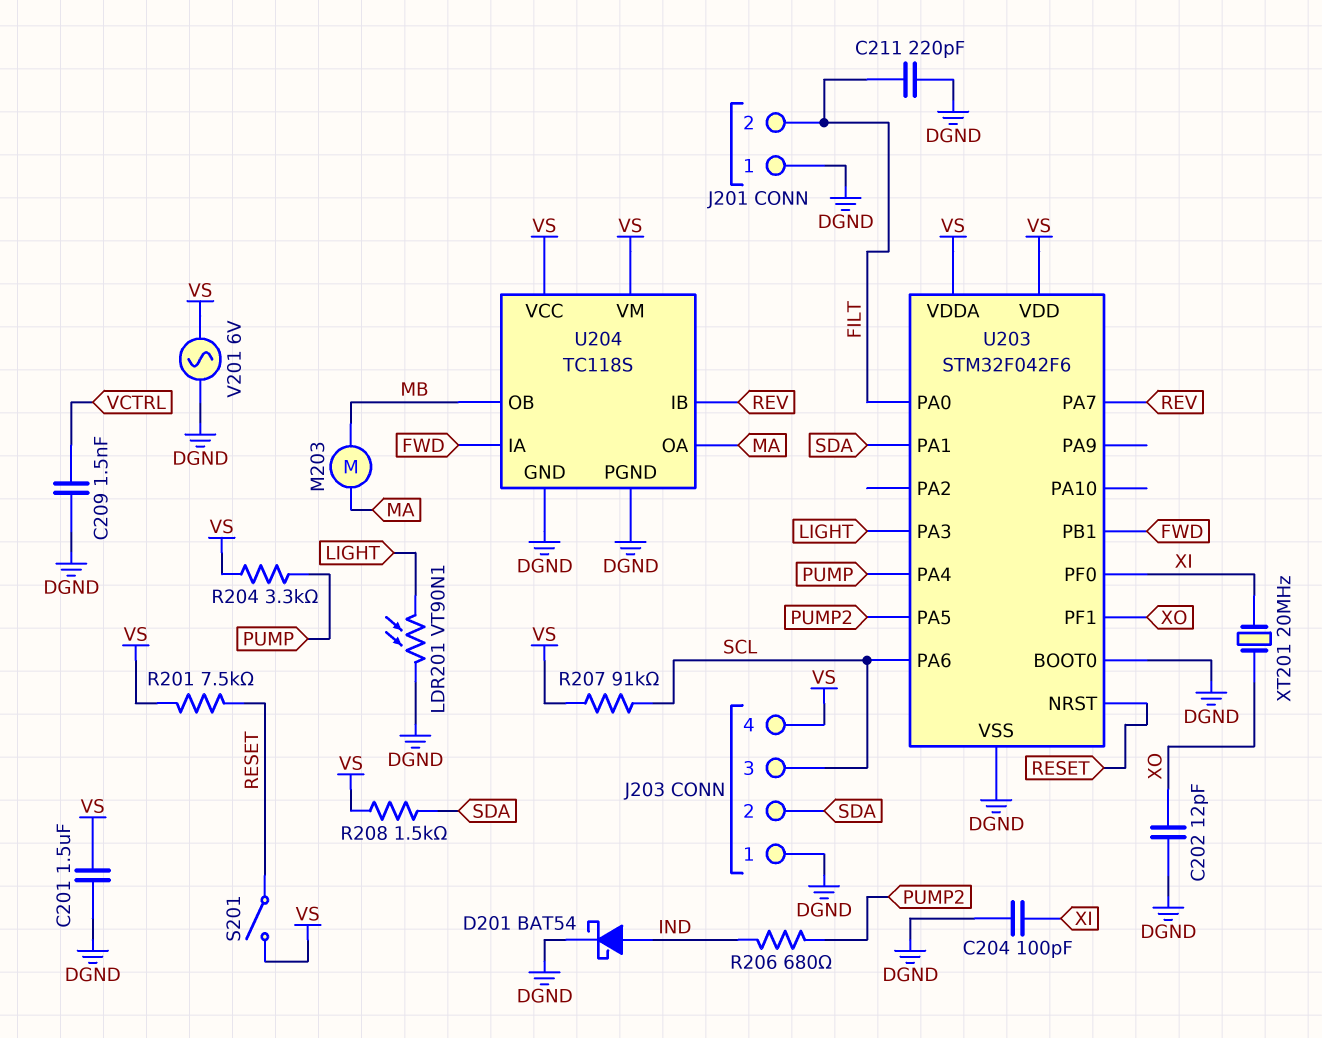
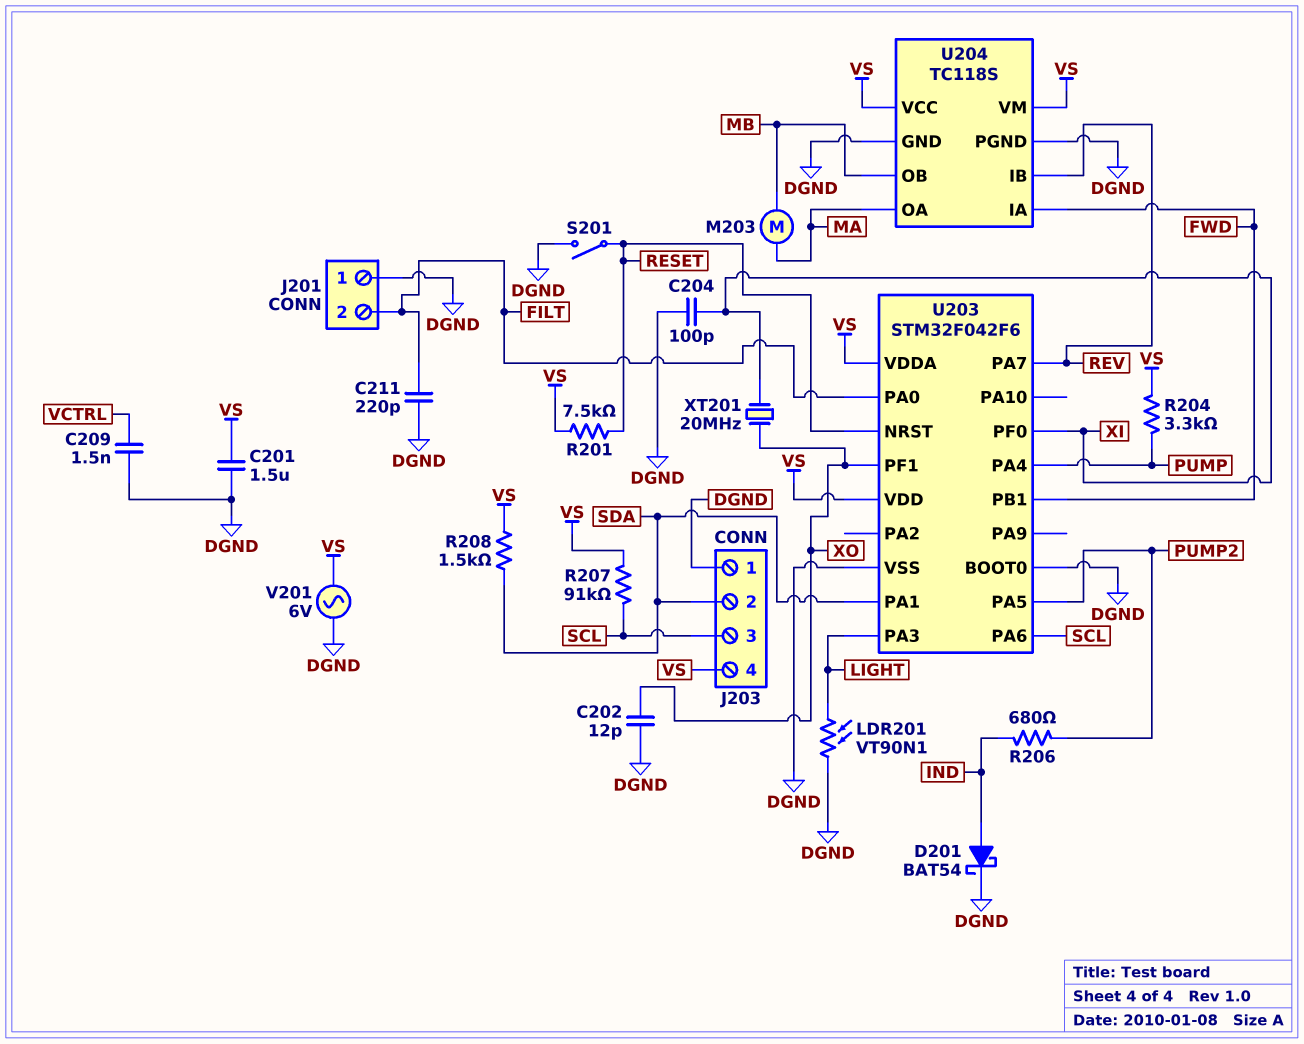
S201: switch (RESET, VS) -> switch (DGND, RESET)

